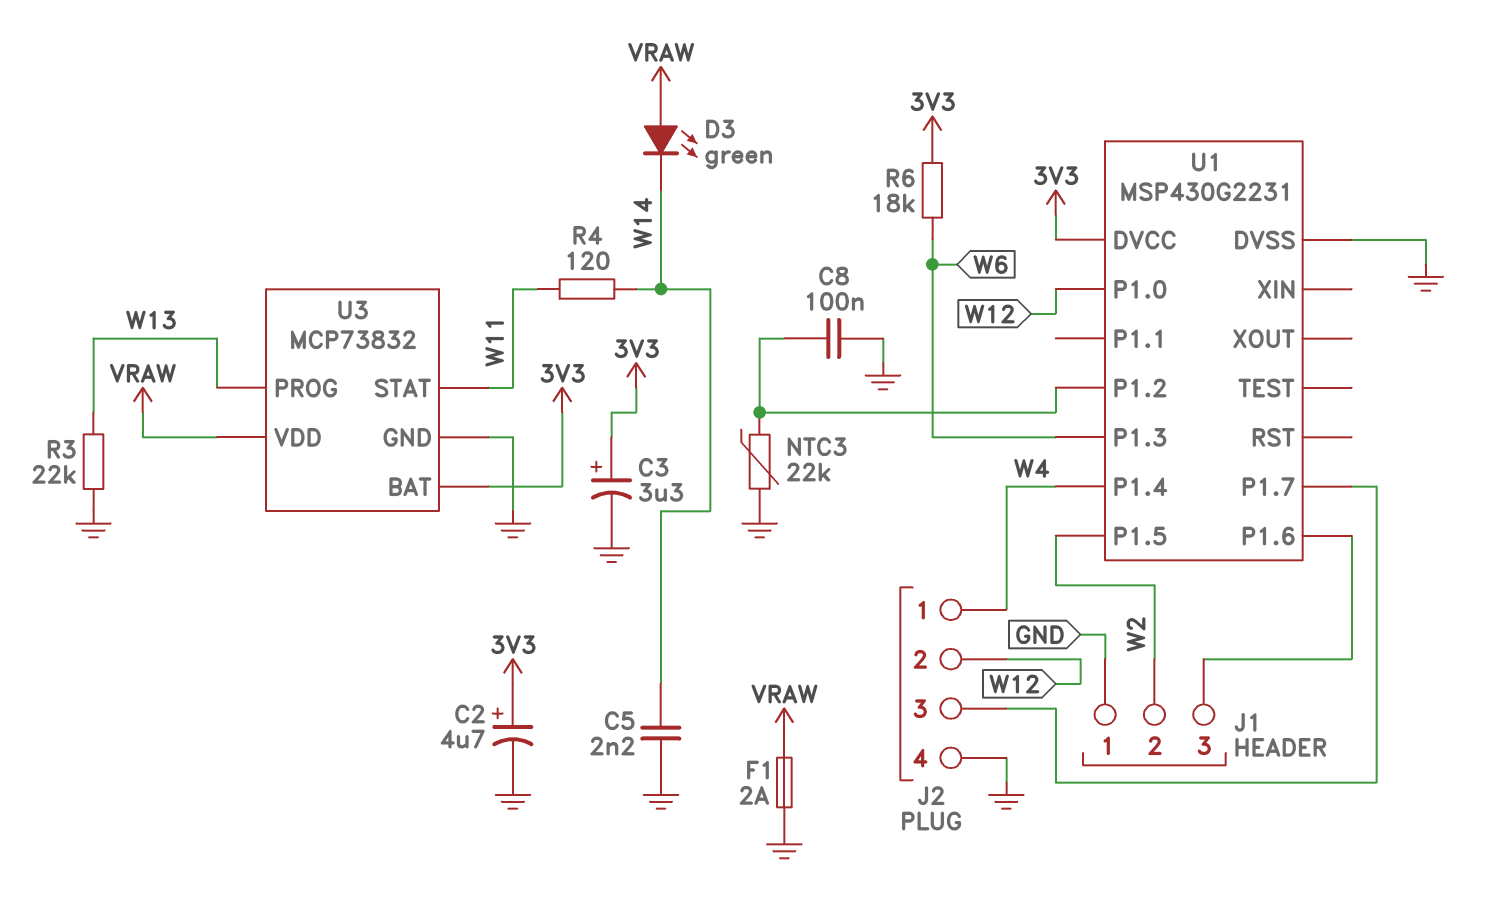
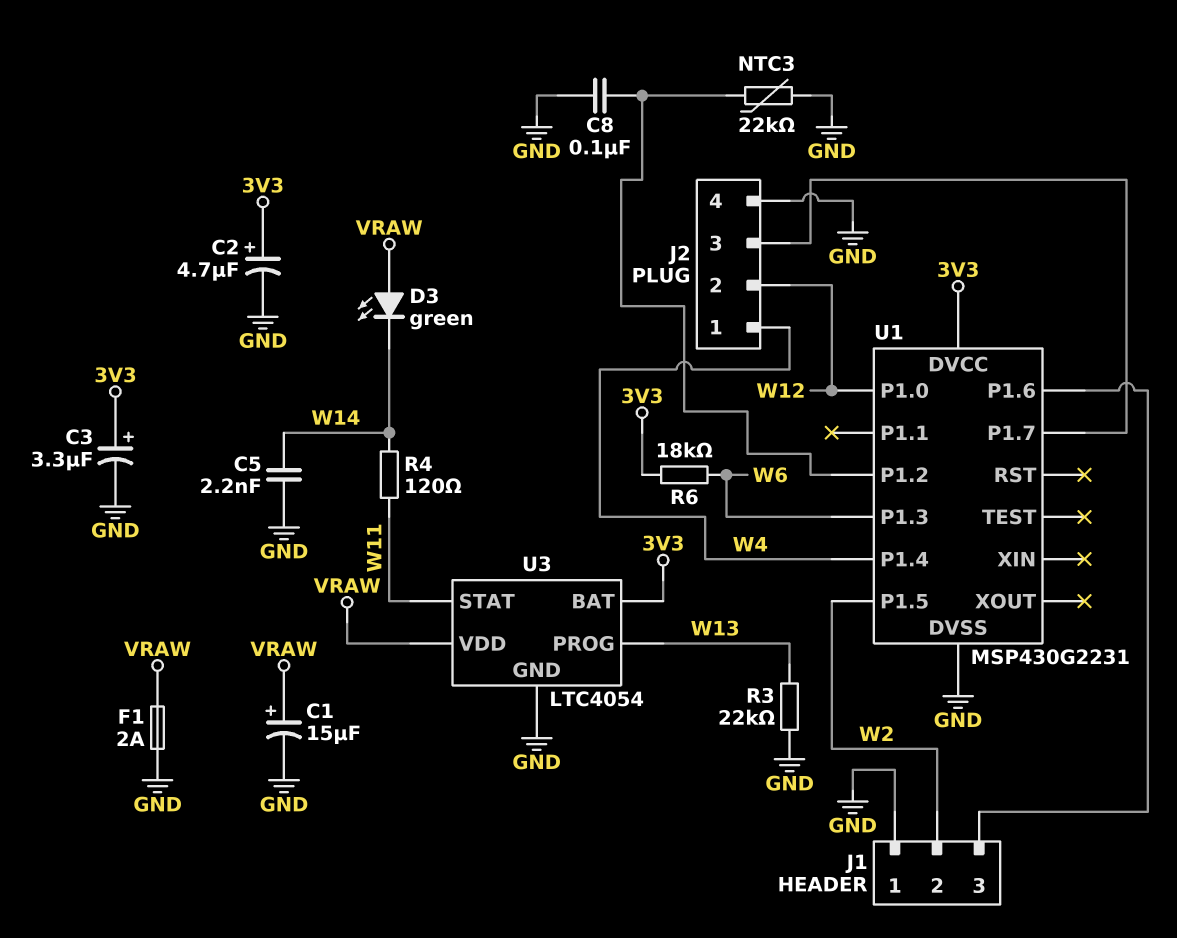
C1: none -> 15uF (plus VRAW, minus GND)
U3: MCP73832 -> LTC4054

